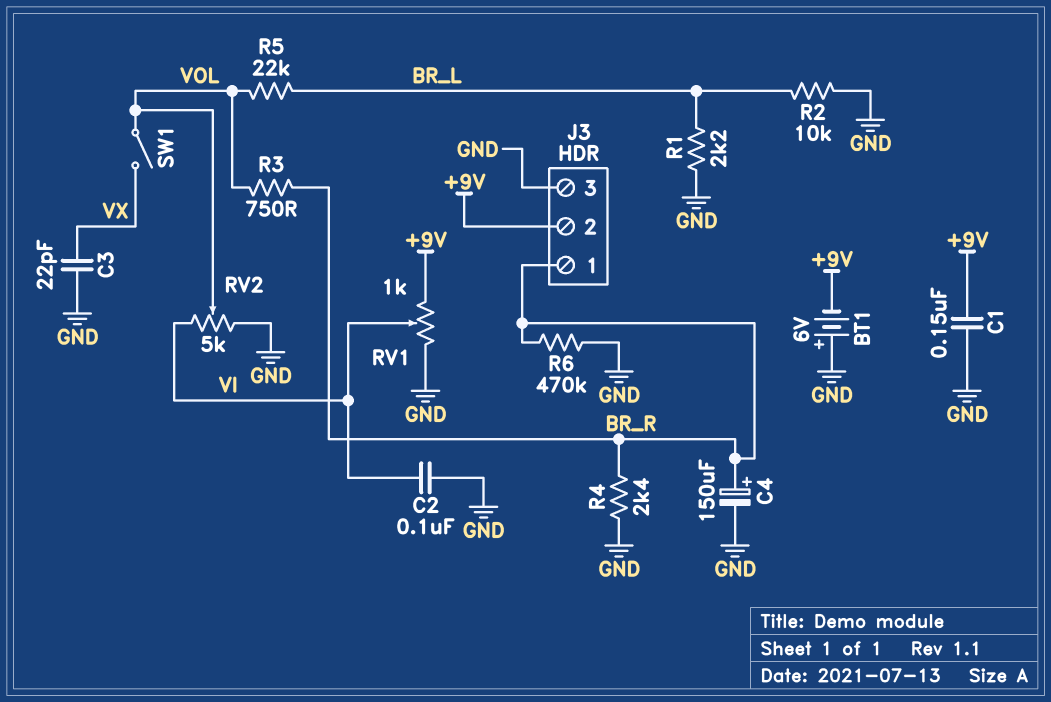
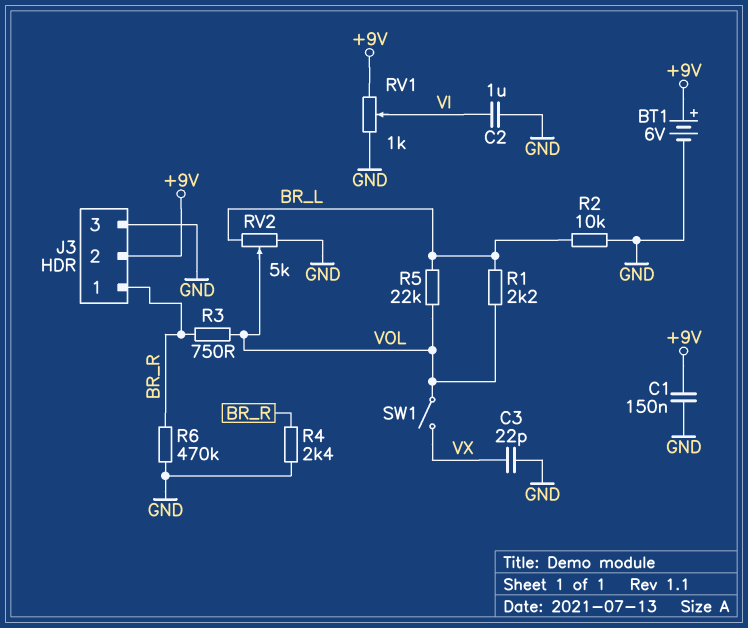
BT1: 6V (plus GND, minus +9V) -> 6V (plus +9V, minus GND)
C2: 100nF (GND, VI) -> 1uF (GND, VI)
C4: 150uF (plus BR_R, minus GND) -> none
R1: 2.2k (BR_L, GND) -> 2.2k (BR_L, VOL)
RV2: 5k (GND, VI, wiper VOL) -> 5k (BR_L, GND, wiper VOL)

